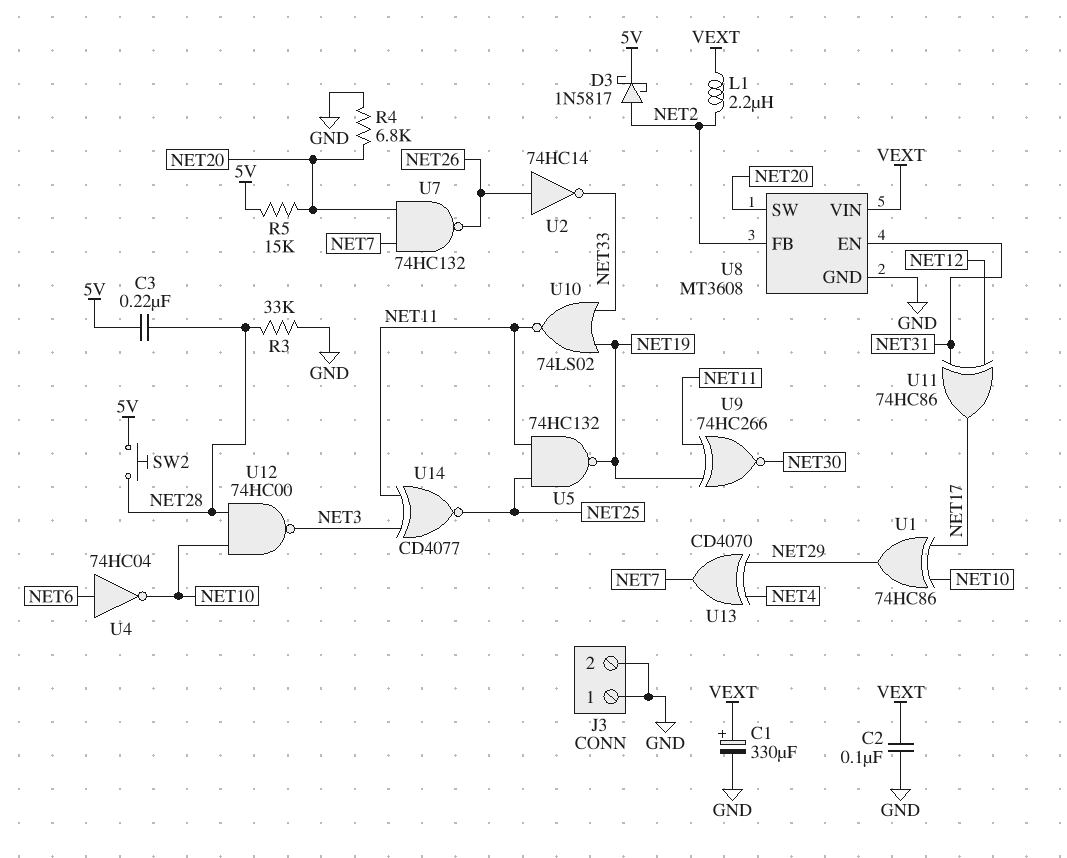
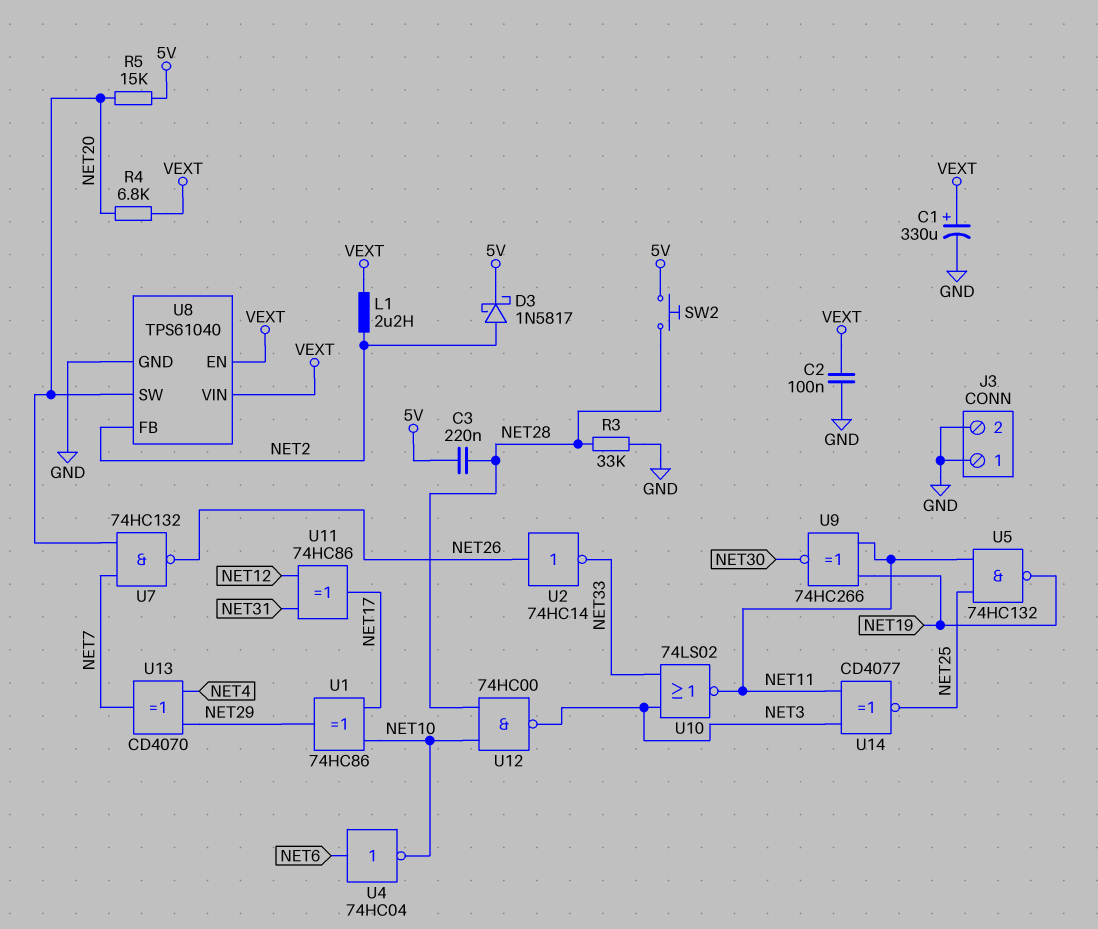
R4: 6.8k (GND, NET20) -> 6.8k (NET20, VEXT)
U8: MT3608 -> TPS61040
U8 pin EN: NET31 -> VEXT
U10: NOR 74LS02 (in NET19, in NET33, out NET11) -> NOR 74LS02 (in NET3, in NET33, out NET11)

